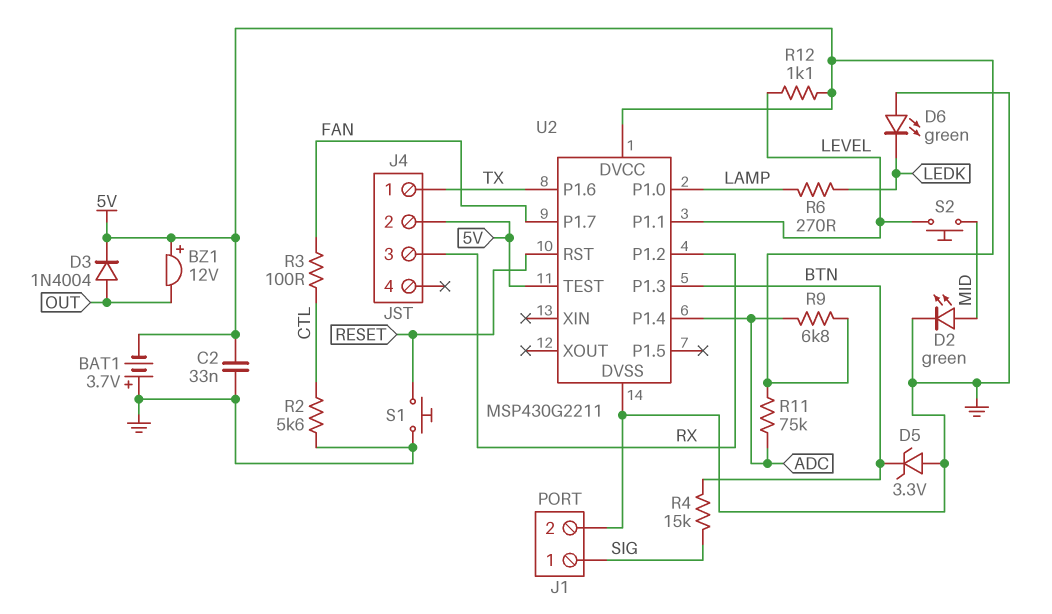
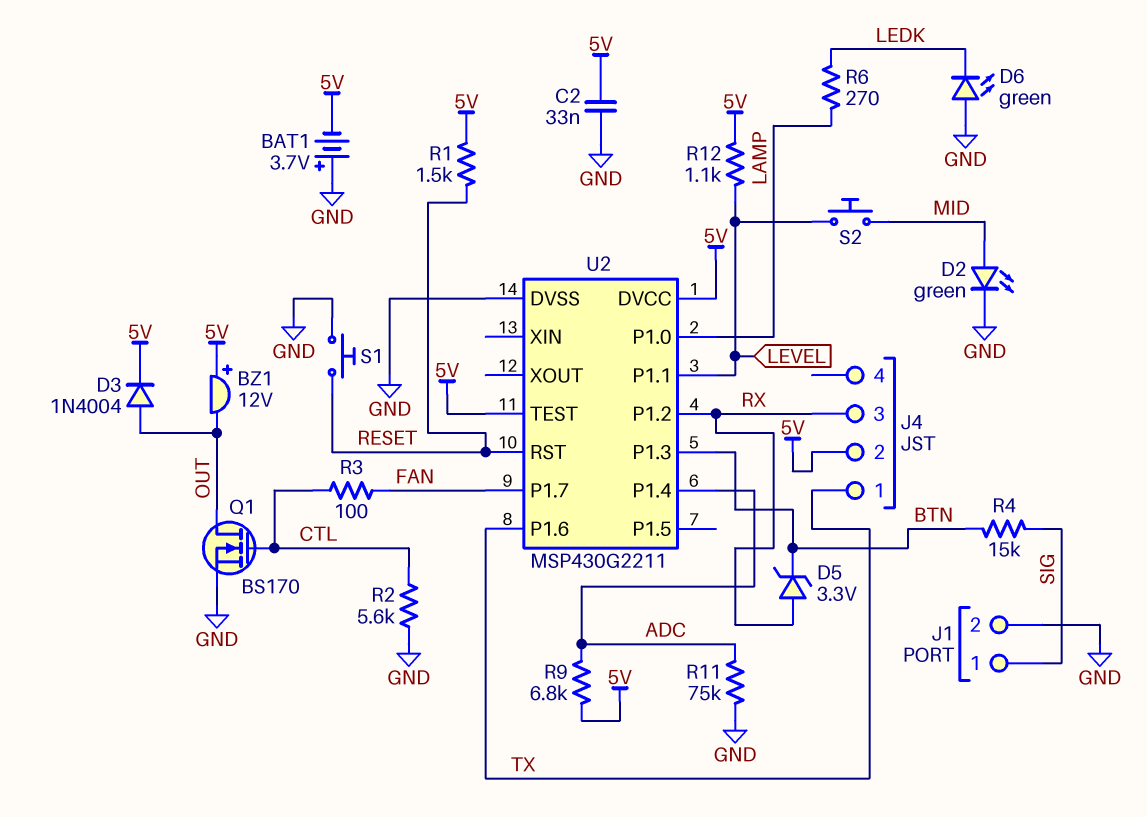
D5: zener 3.3V (A GND, K BTN) -> zener 3.3V (A RX, K BTN)
Q1: none -> NMOS BS170 (G CTL, D OUT, S GND)
R1: none -> 1.5k (5V, RESET)
R11: 75k (5V, ADC) -> 75k (ADC, GND)

